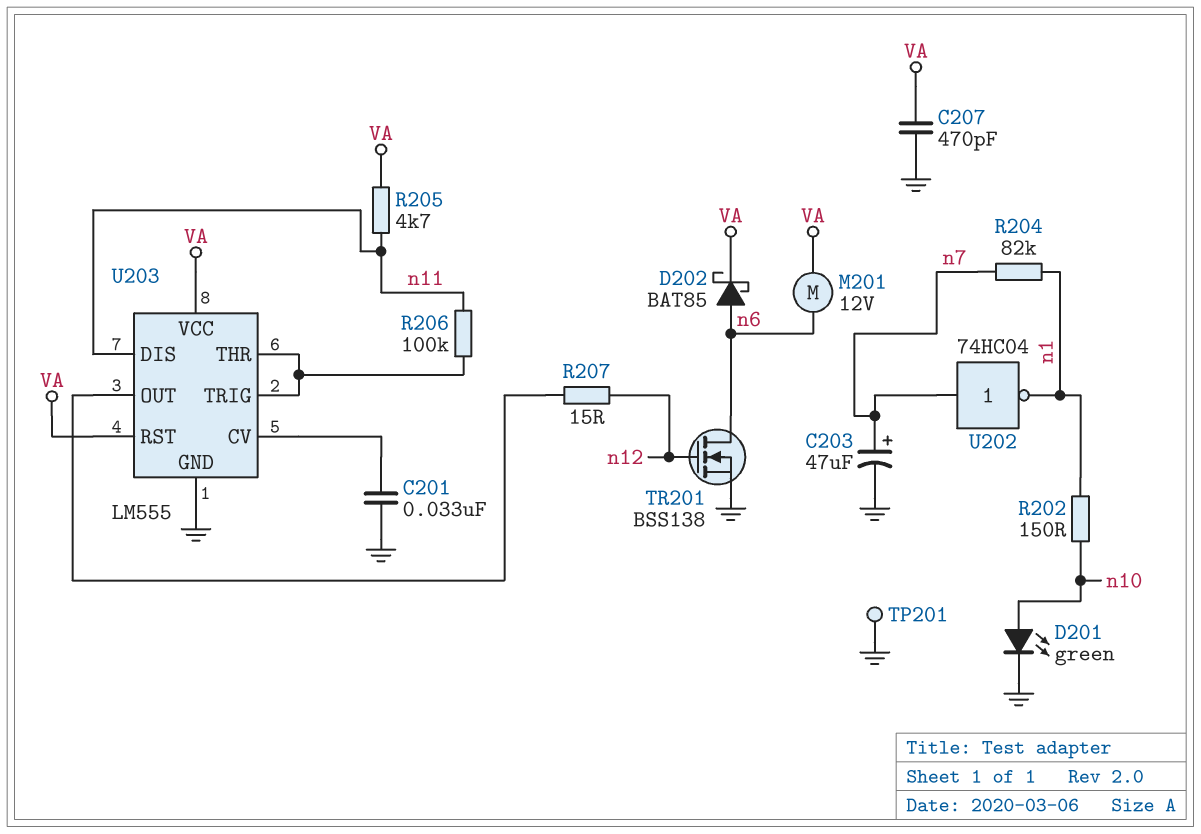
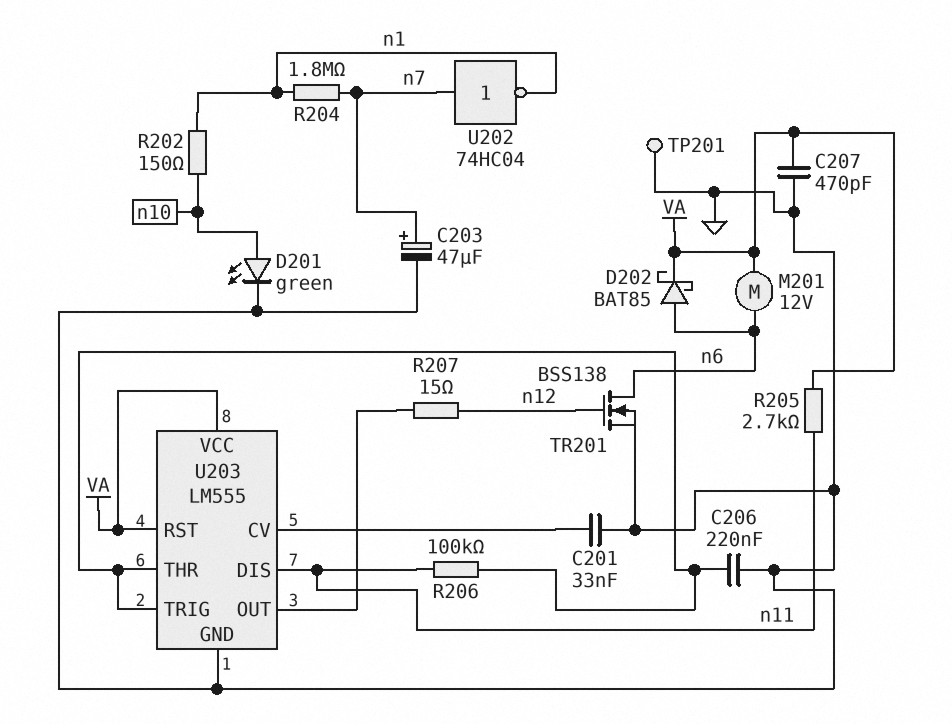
C206: none -> 220nF (GND, U203/THR)
R204: 82k (n1, n7) -> 1.8M (n1, n7)
R205: 4.7k (VA, n11) -> 2.7k (VA, n11)

